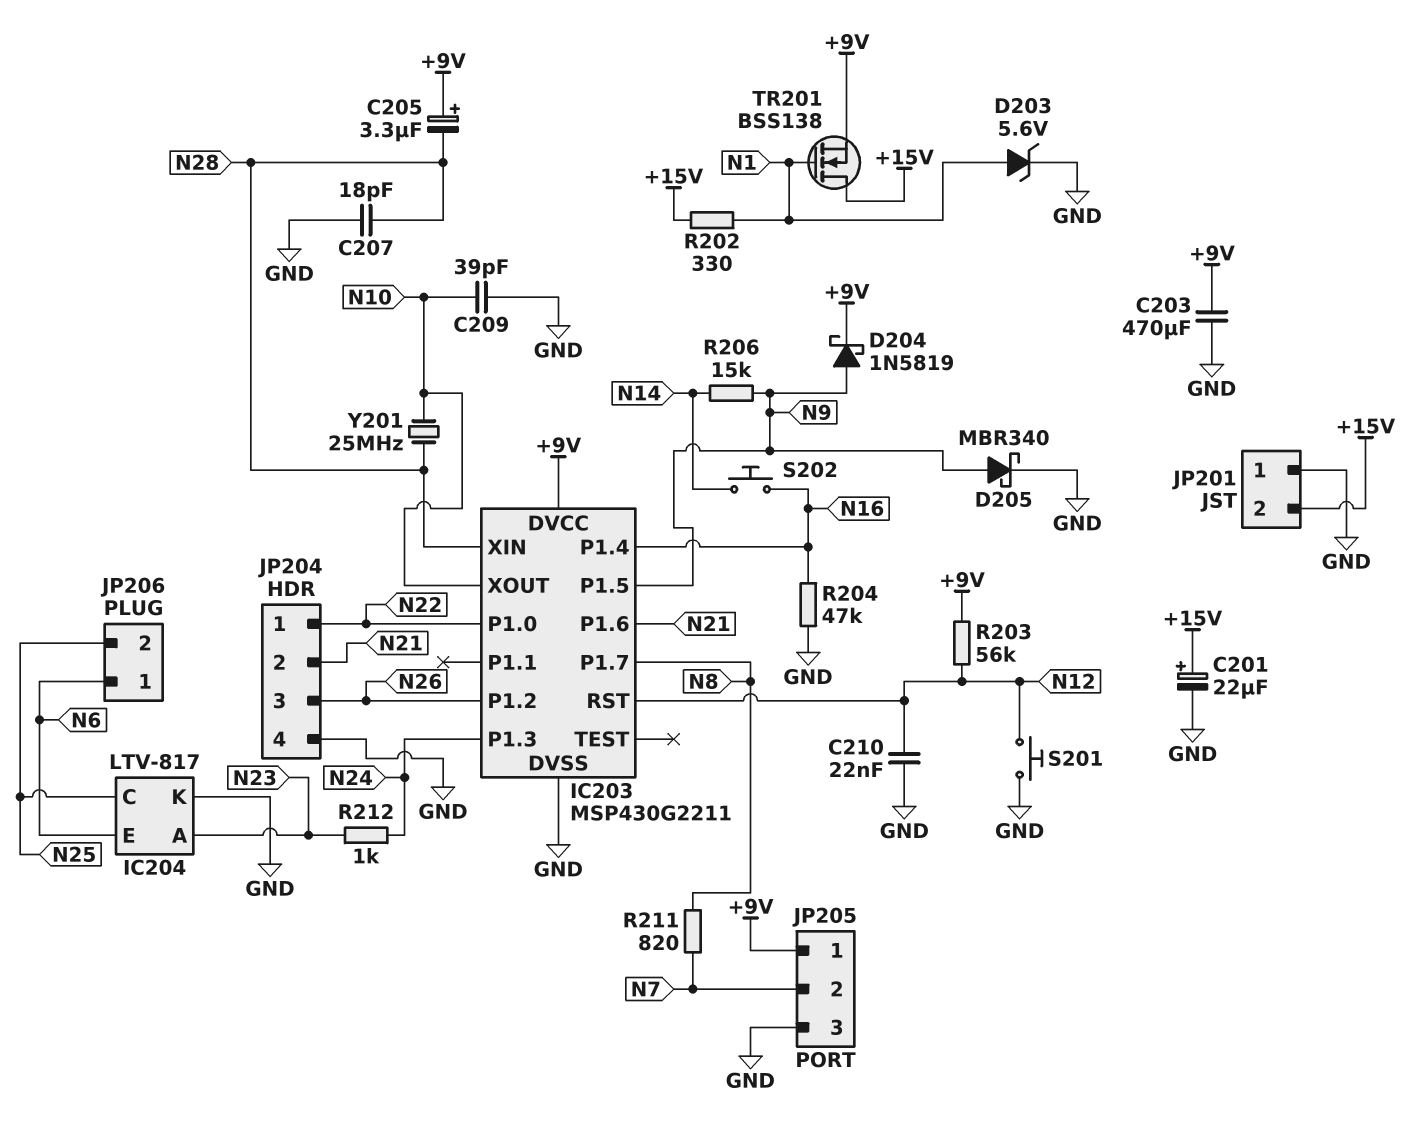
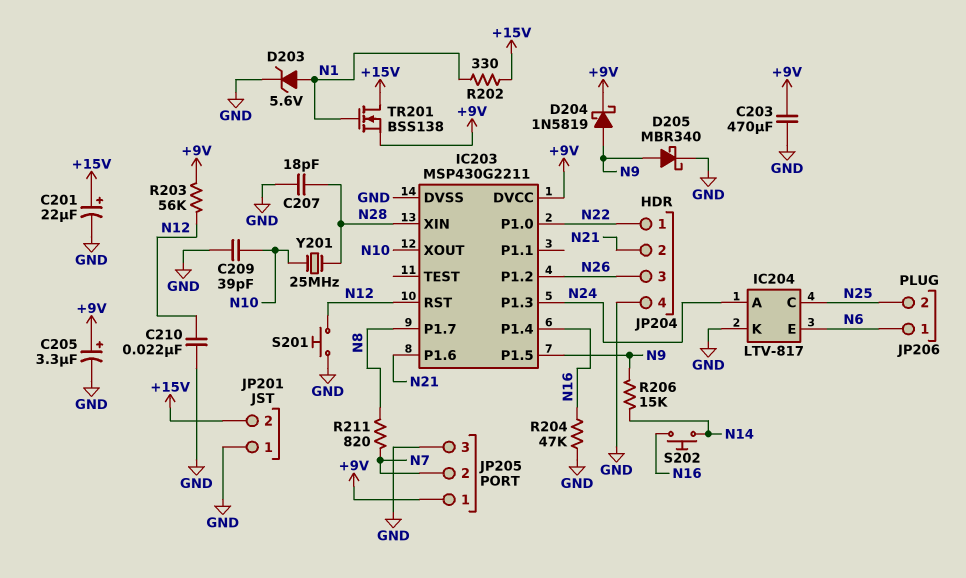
C205: 3.3uF (plus +9V, minus N28) -> 3.3uF (plus +9V, minus GND)
IC204 pin A: N23 -> N24
R212: 1k (N23, N24) -> none

